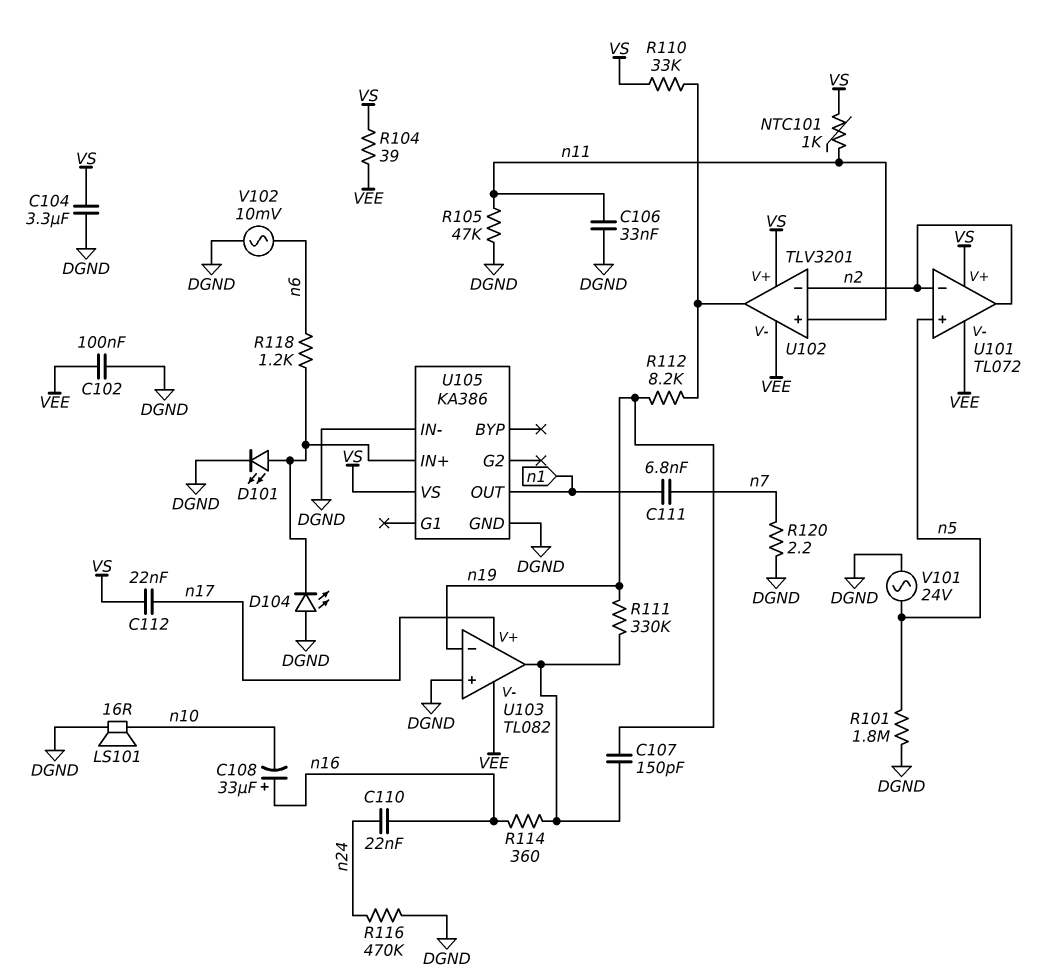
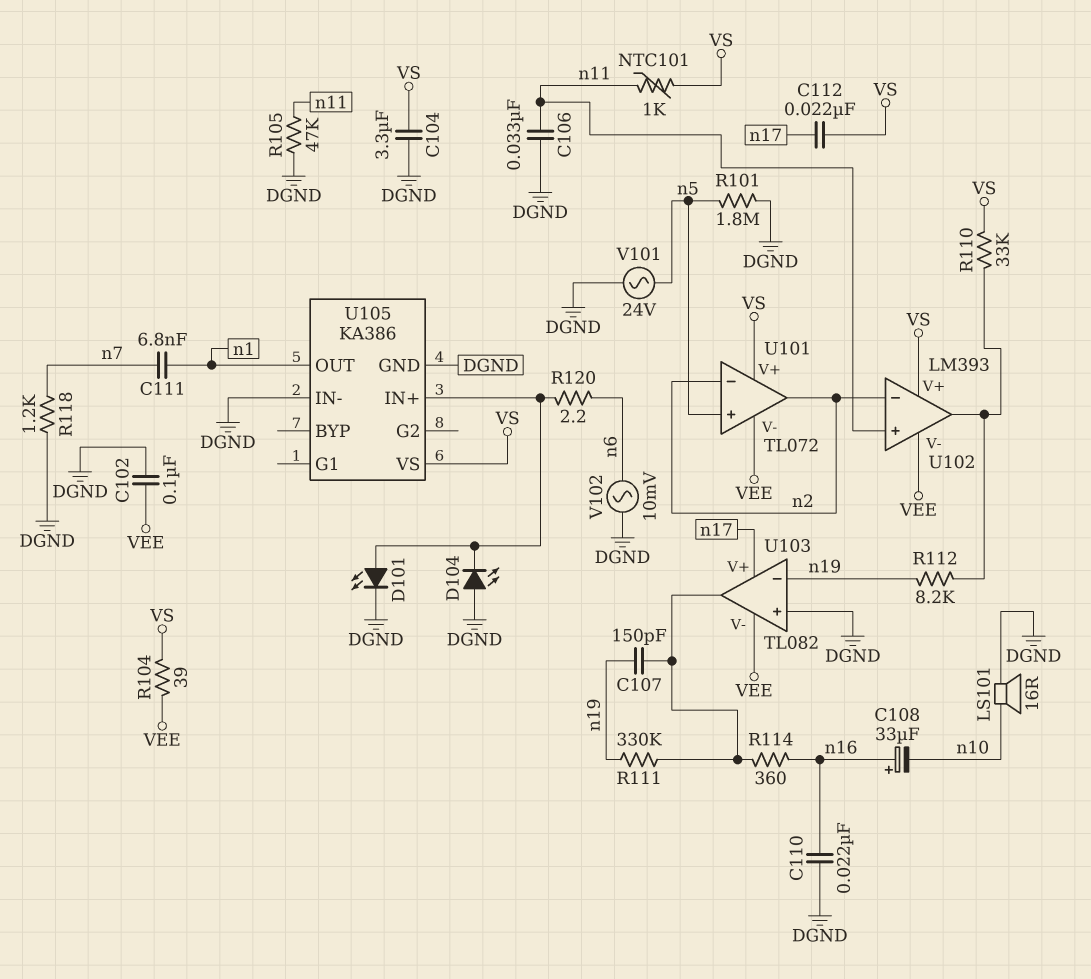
C110: 22nF (n16, n24) -> 22nF (DGND, n16)
R116: 470k (DGND, n24) -> none
R118: 1.2k (U105/IN+, n6) -> 1.2k (DGND, n7)
R120: 2.2 (DGND, n7) -> 2.2 (U105/IN+, n6)
U102: TLV3201 -> LM393

